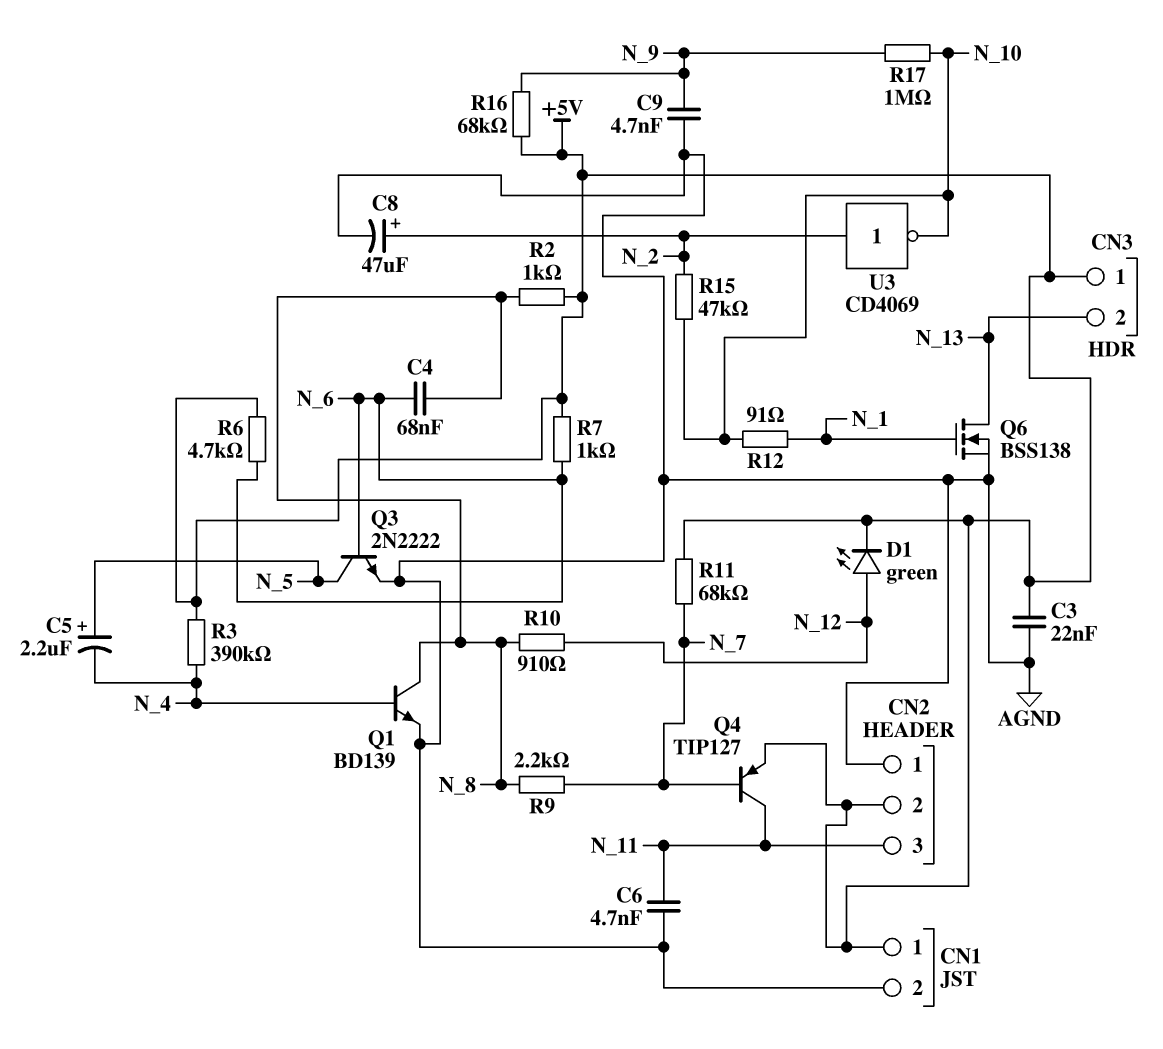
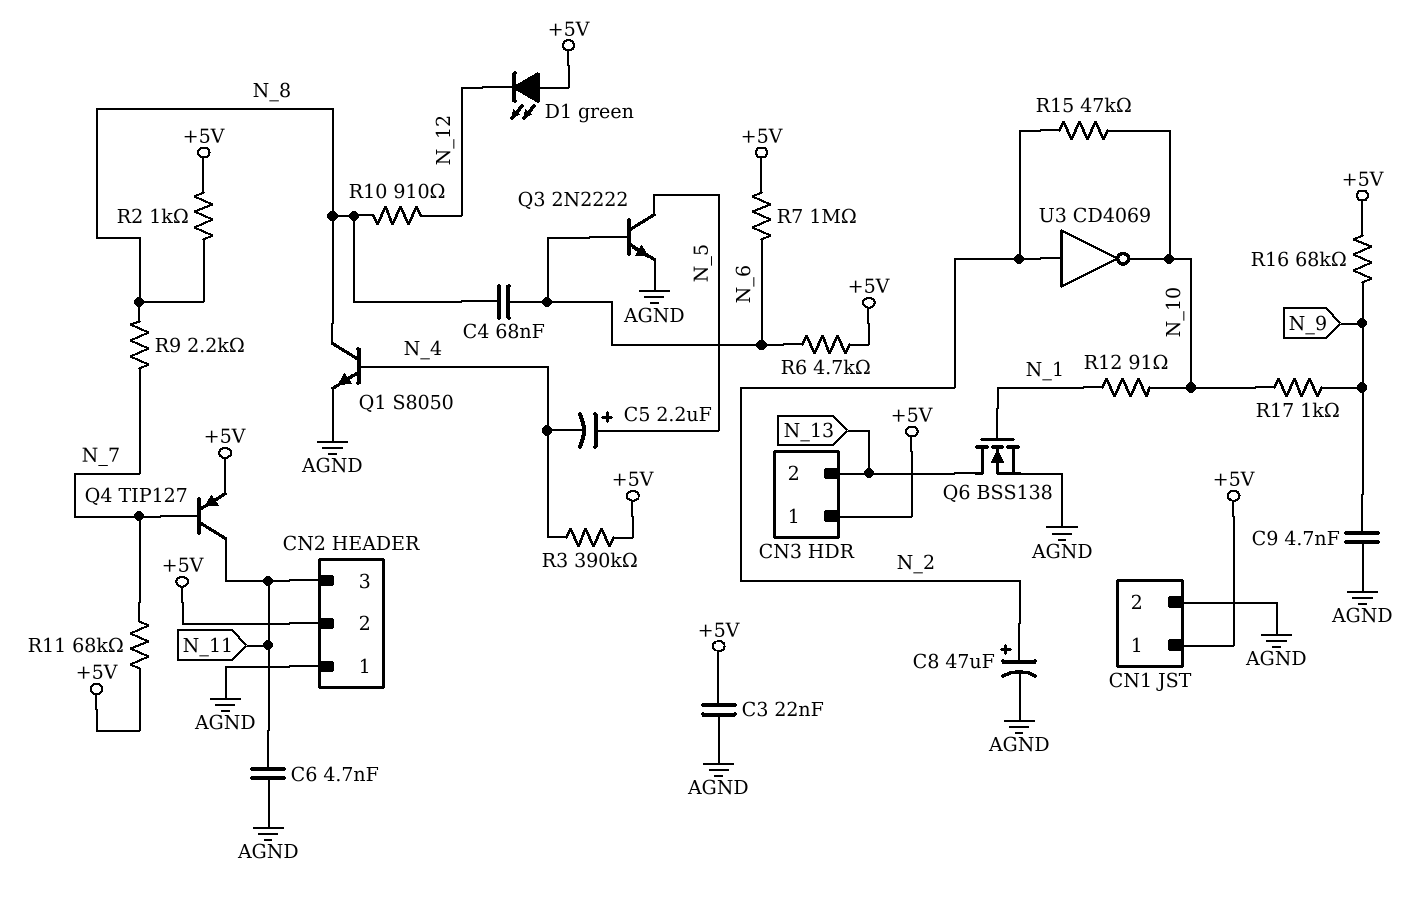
D1: LED green (A N_12, K +5V) -> LED green (A +5V, K N_12)
Q1: NPN BD139 (B N_4, C N_8, E AGND) -> NPN S8050 (B N_4, C N_8, E AGND)
R7: 1k (+5V, N_6) -> 1M (+5V, N_6)
R17: 1M (N_9, N_10) -> 1k (N_9, N_10)

